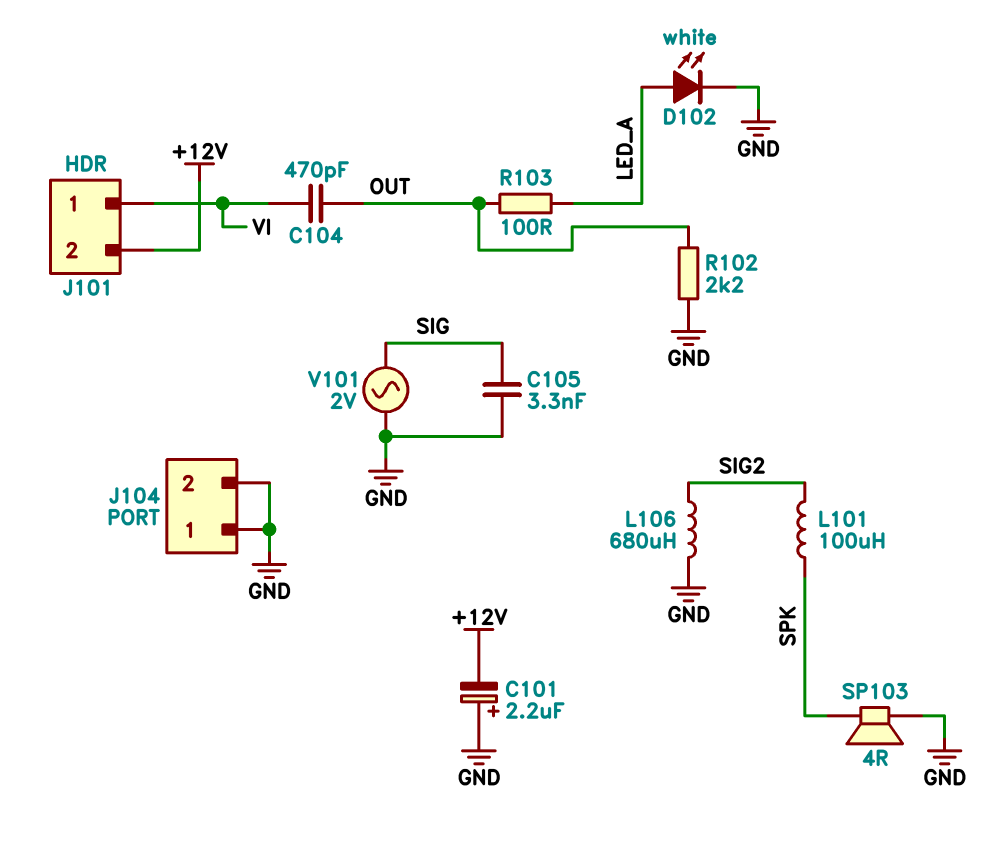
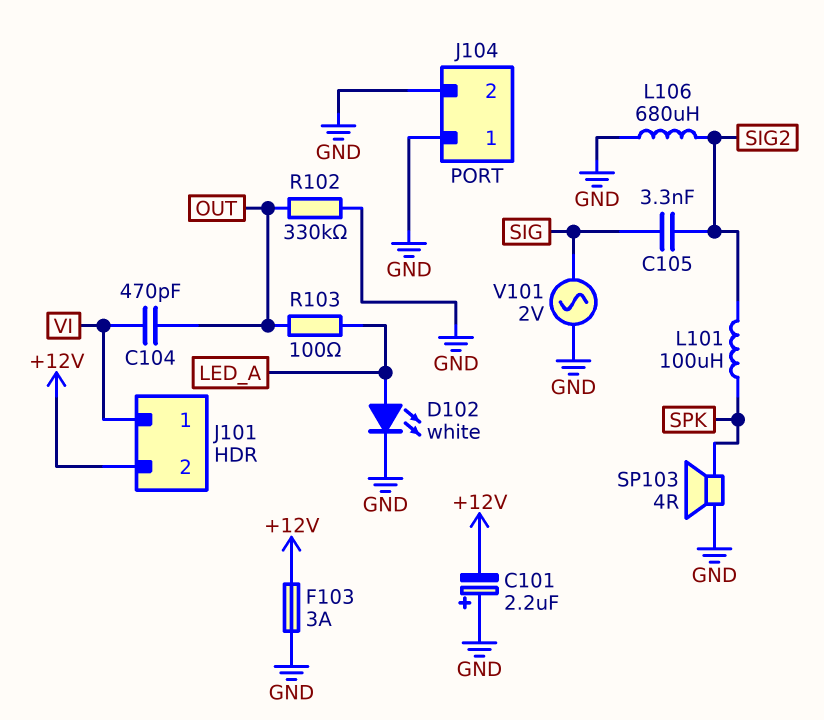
C105: 3.3nF (GND, SIG) -> 3.3nF (SIG, SIG2)
F103: none -> 3A (+12V, GND)
R102: 2.2k (GND, OUT) -> 330k (GND, OUT)

